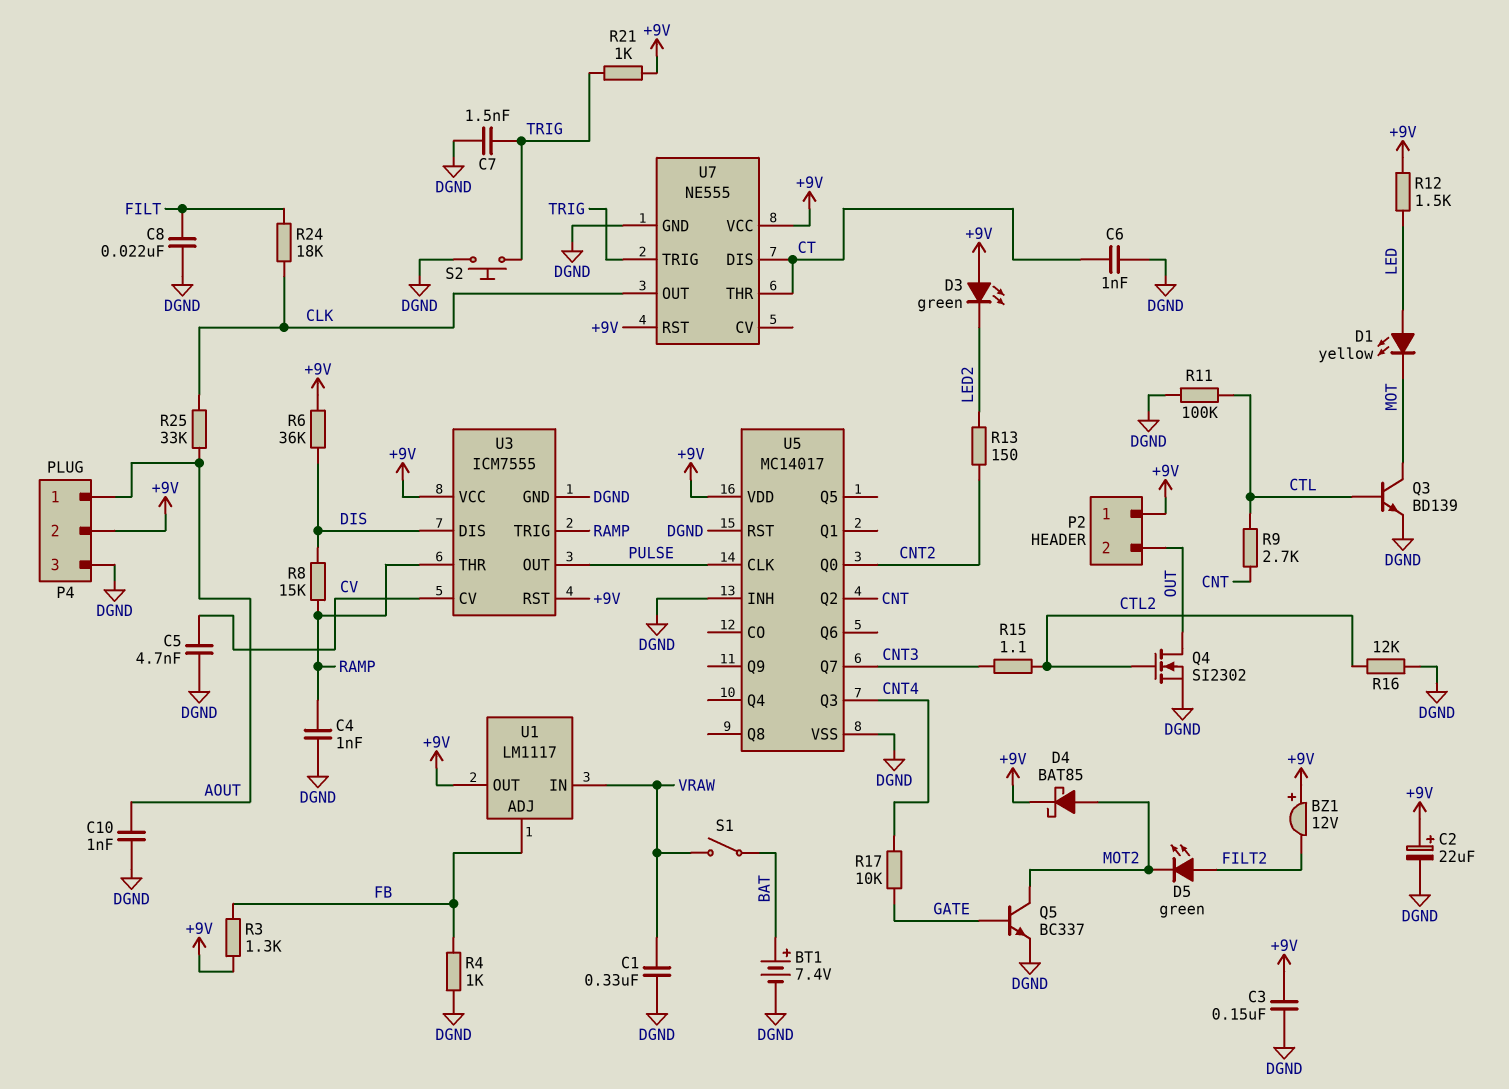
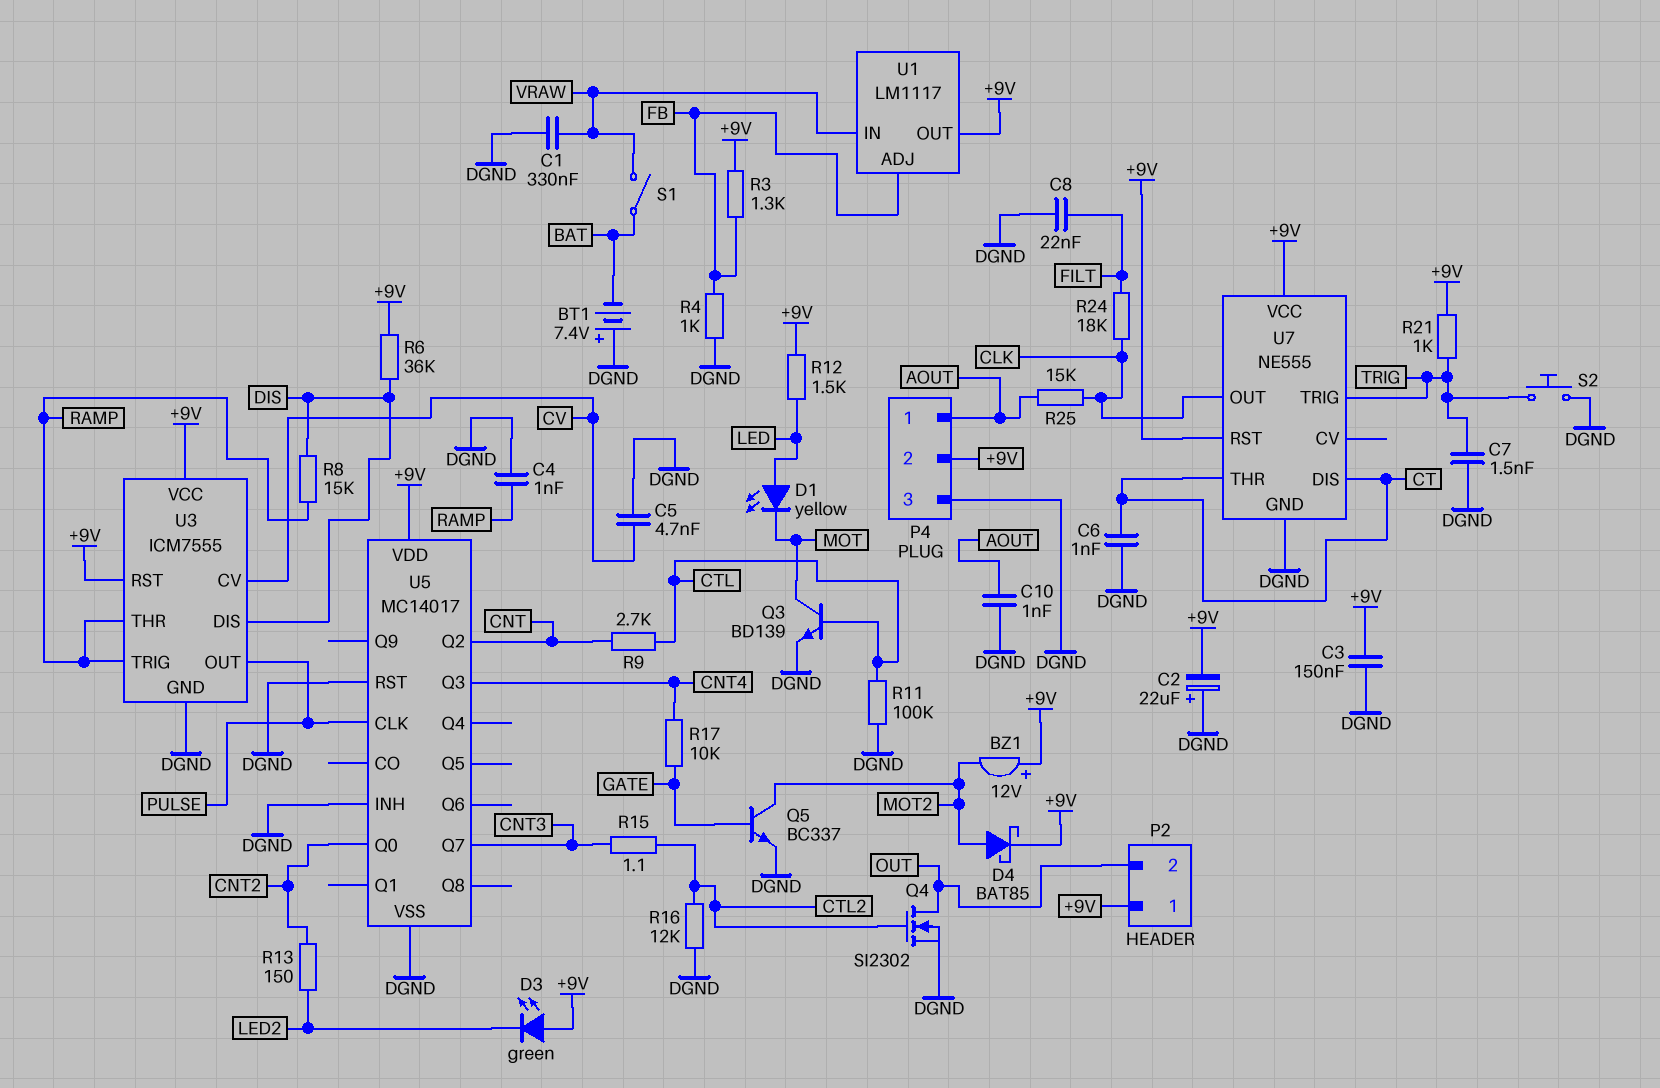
BT1: 7.4V (plus BAT, minus DGND) -> 7.4V (plus DGND, minus BAT)
BZ1: buzzer 12V (plus +9V, minus FILT2) -> buzzer 12V (plus +9V, minus MOT2)
C2: 22uF (plus +9V, minus DGND) -> 22uF (plus DGND, minus +9V)
D5: LED green (A FILT2, K MOT2) -> none
R25: 33k (AOUT, CLK) -> 15k (AOUT, CLK)

